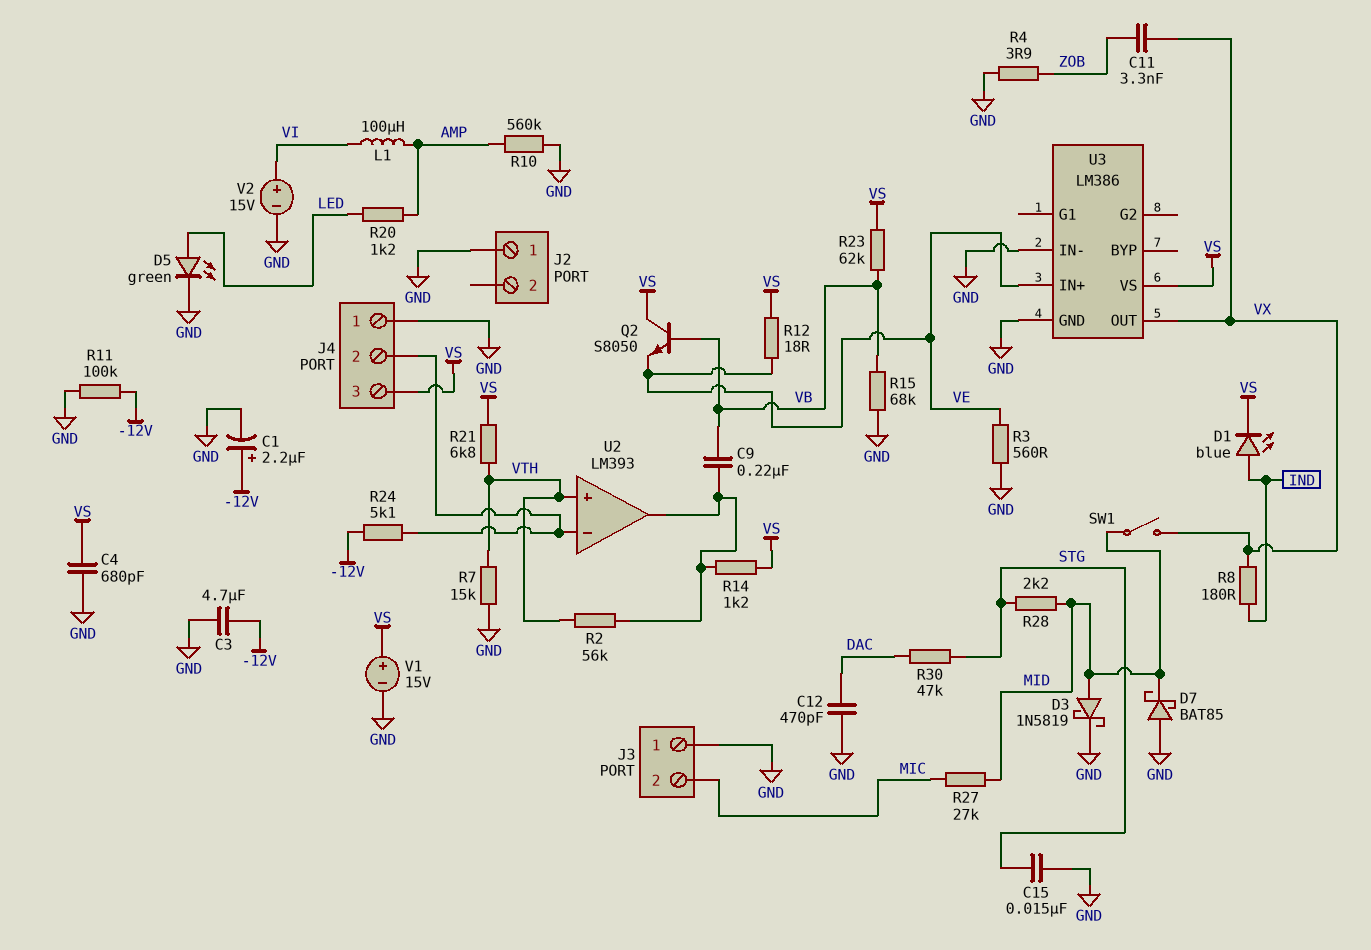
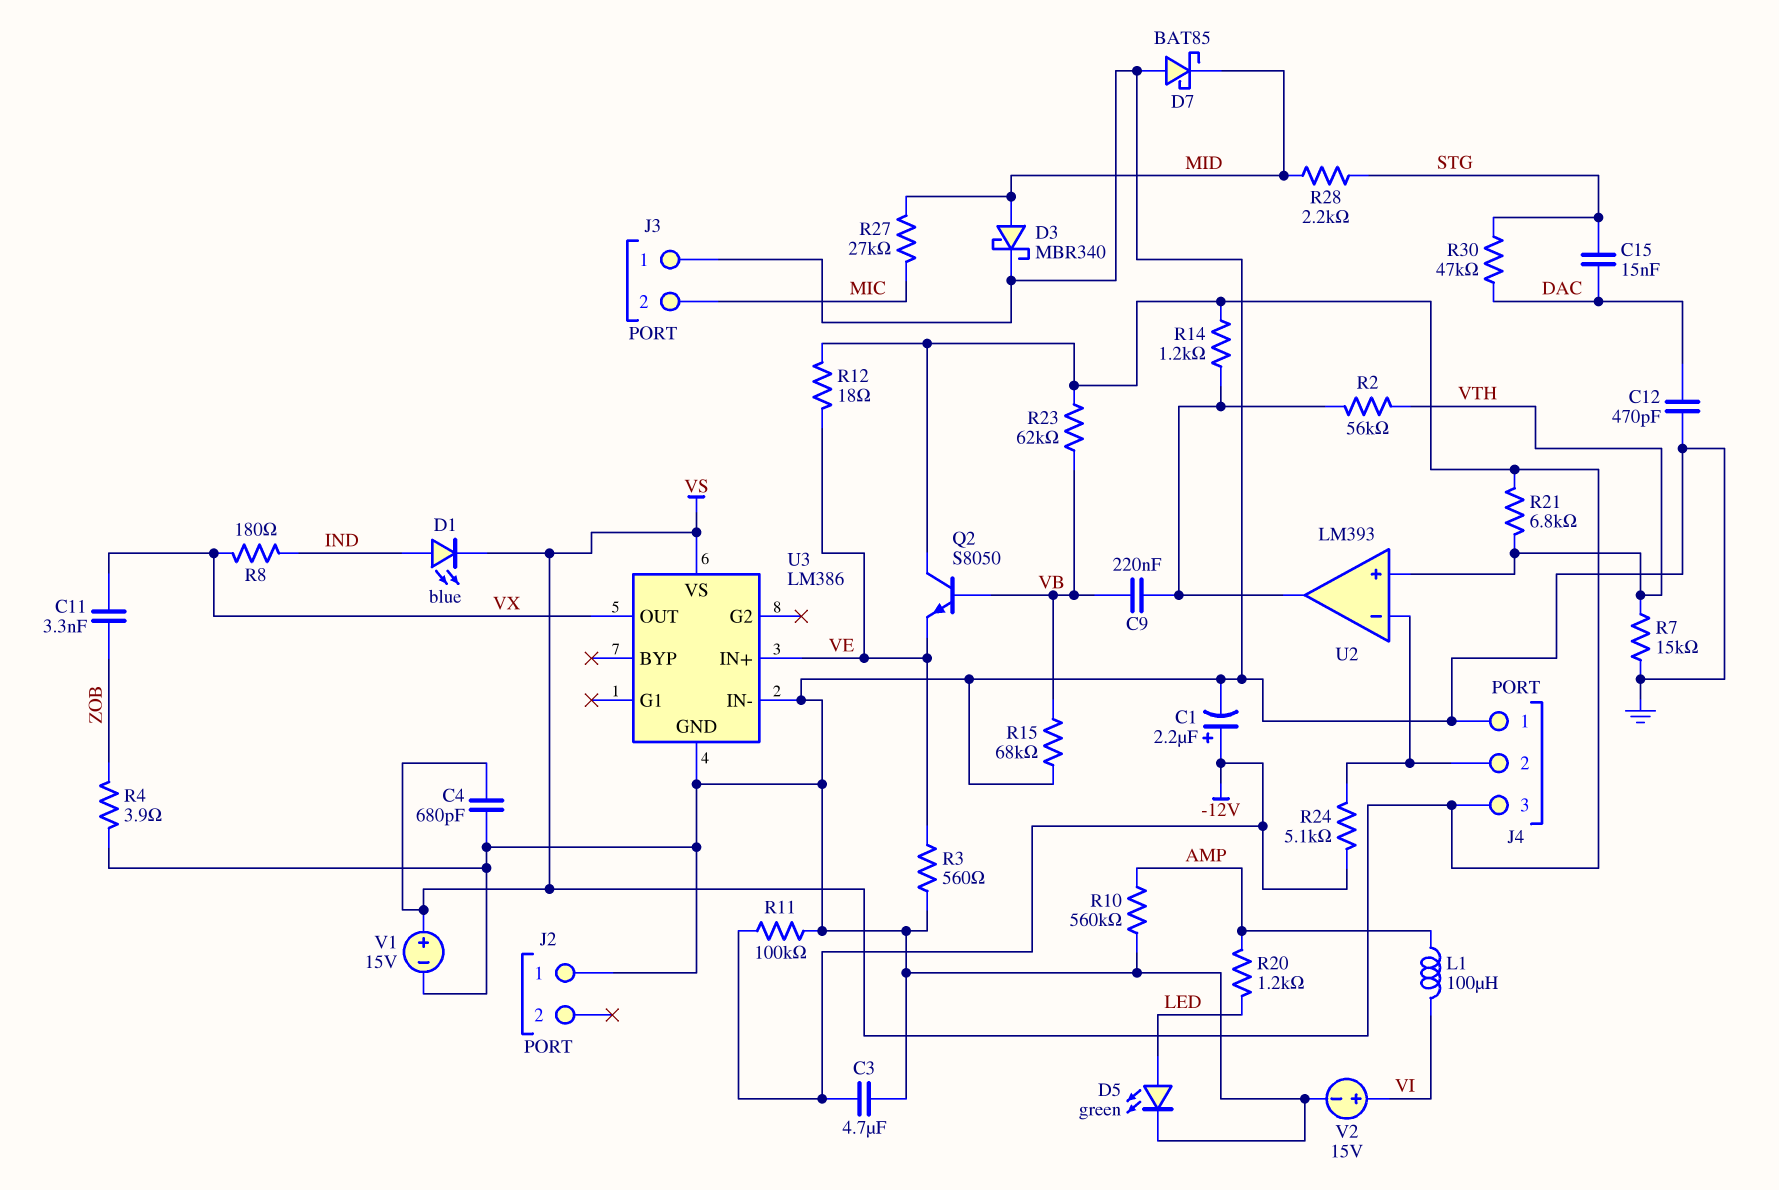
C15: 15nF (GND, STG) -> 15nF (DAC, STG)
D3: schottky 1N5819 (A MID, K GND) -> schottky MBR340 (A MID, K GND)
SW1: switch (MID, VX) -> none

